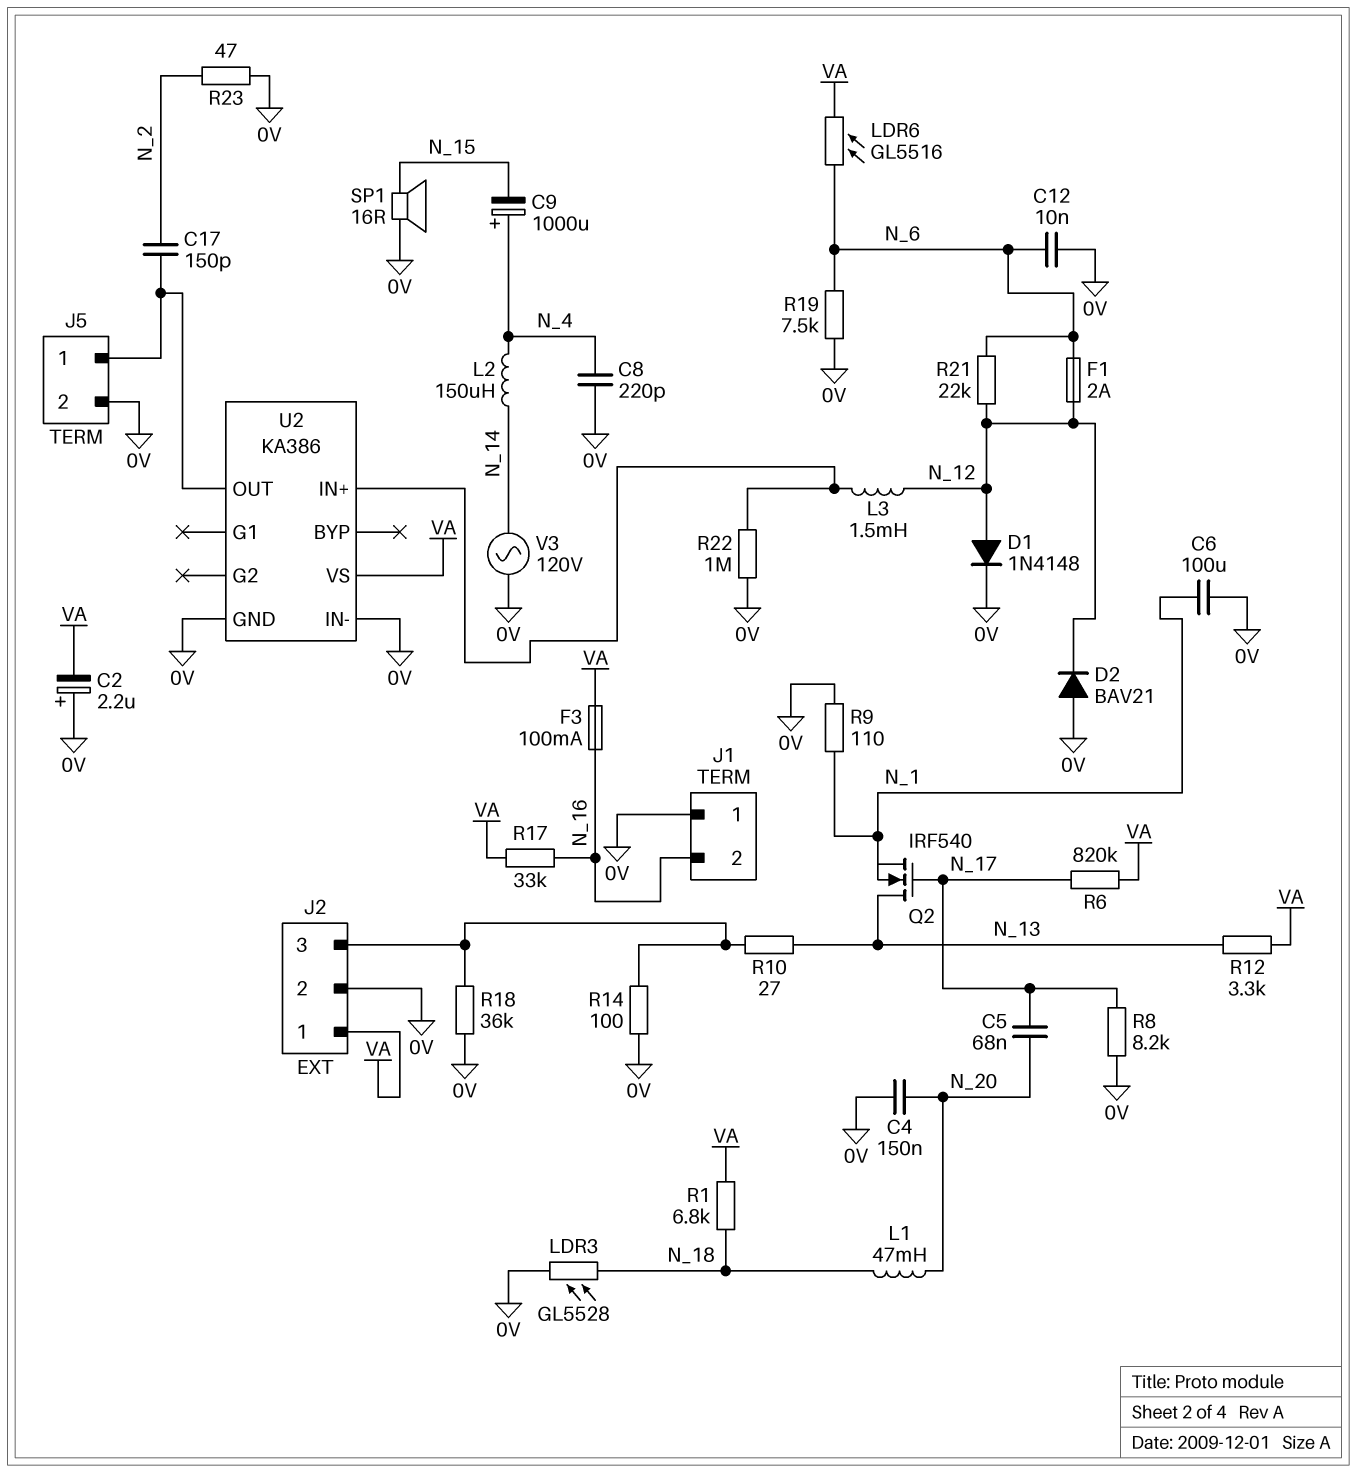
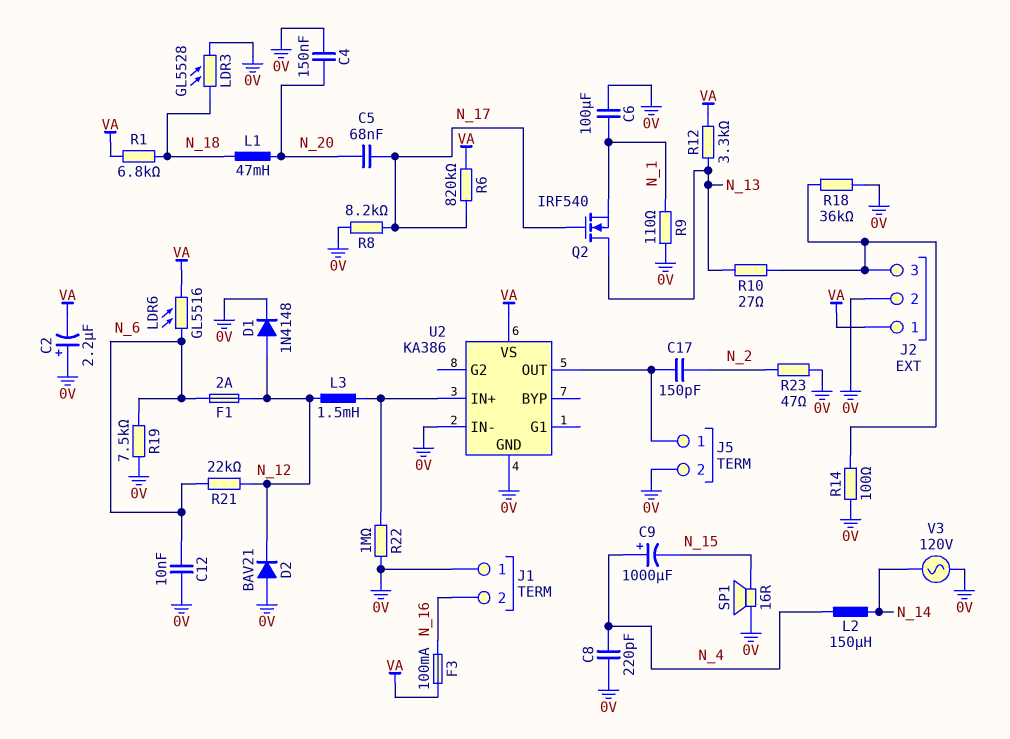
R17: 33k (N_16, VA) -> none

